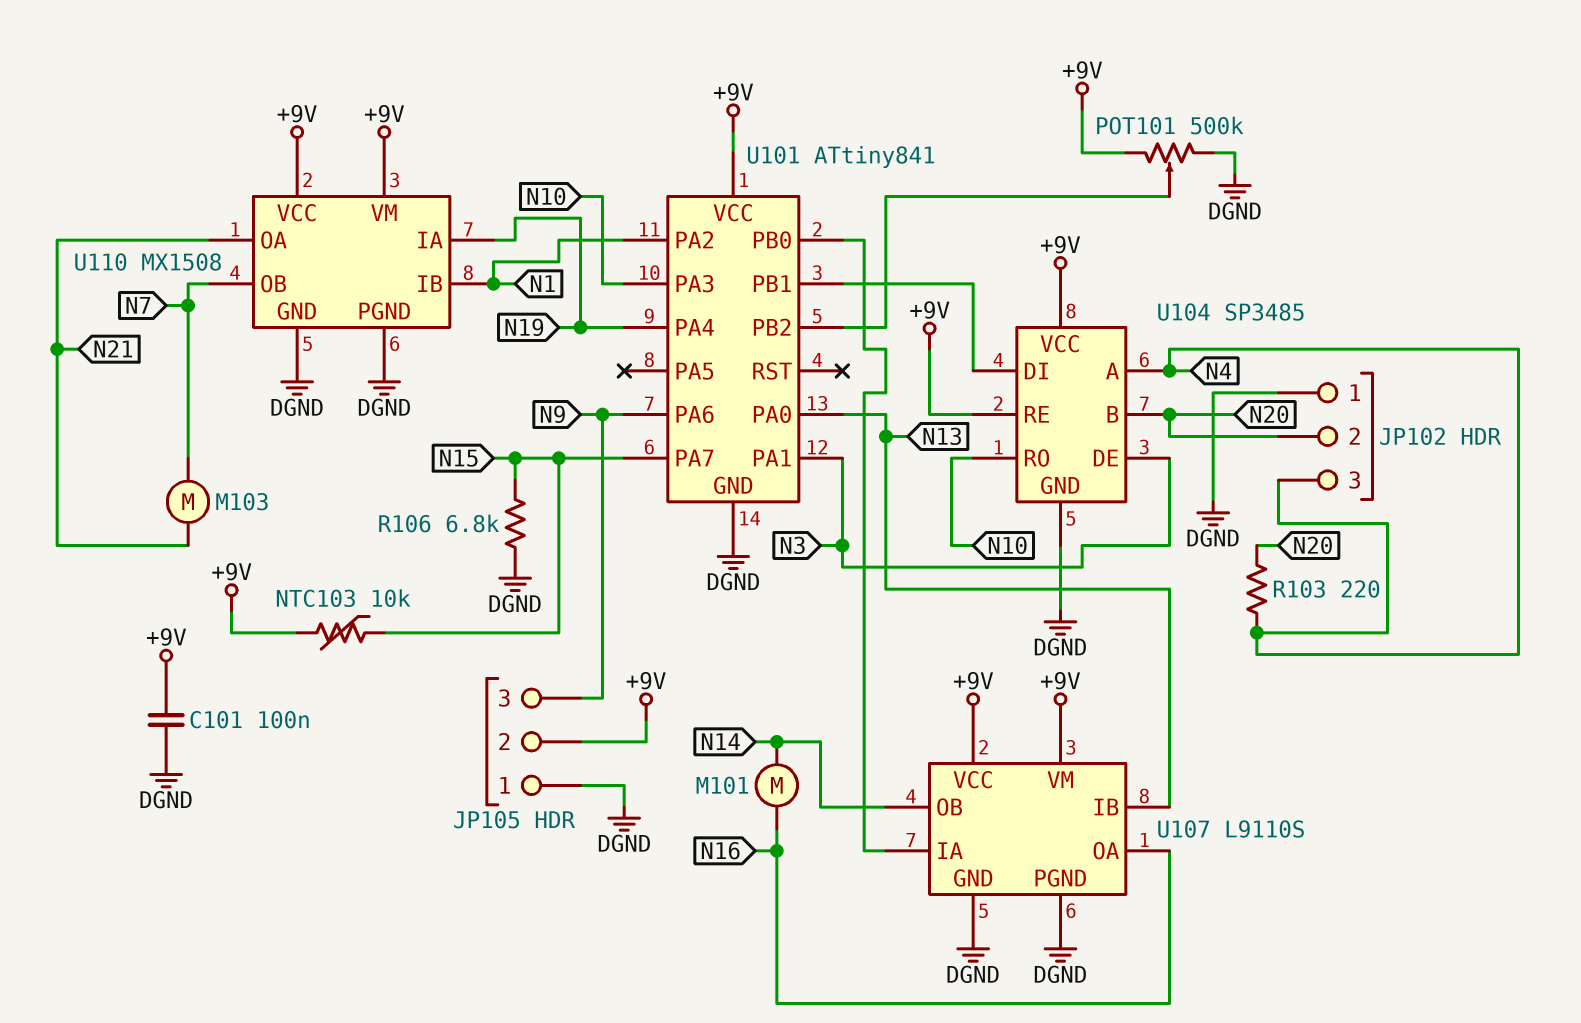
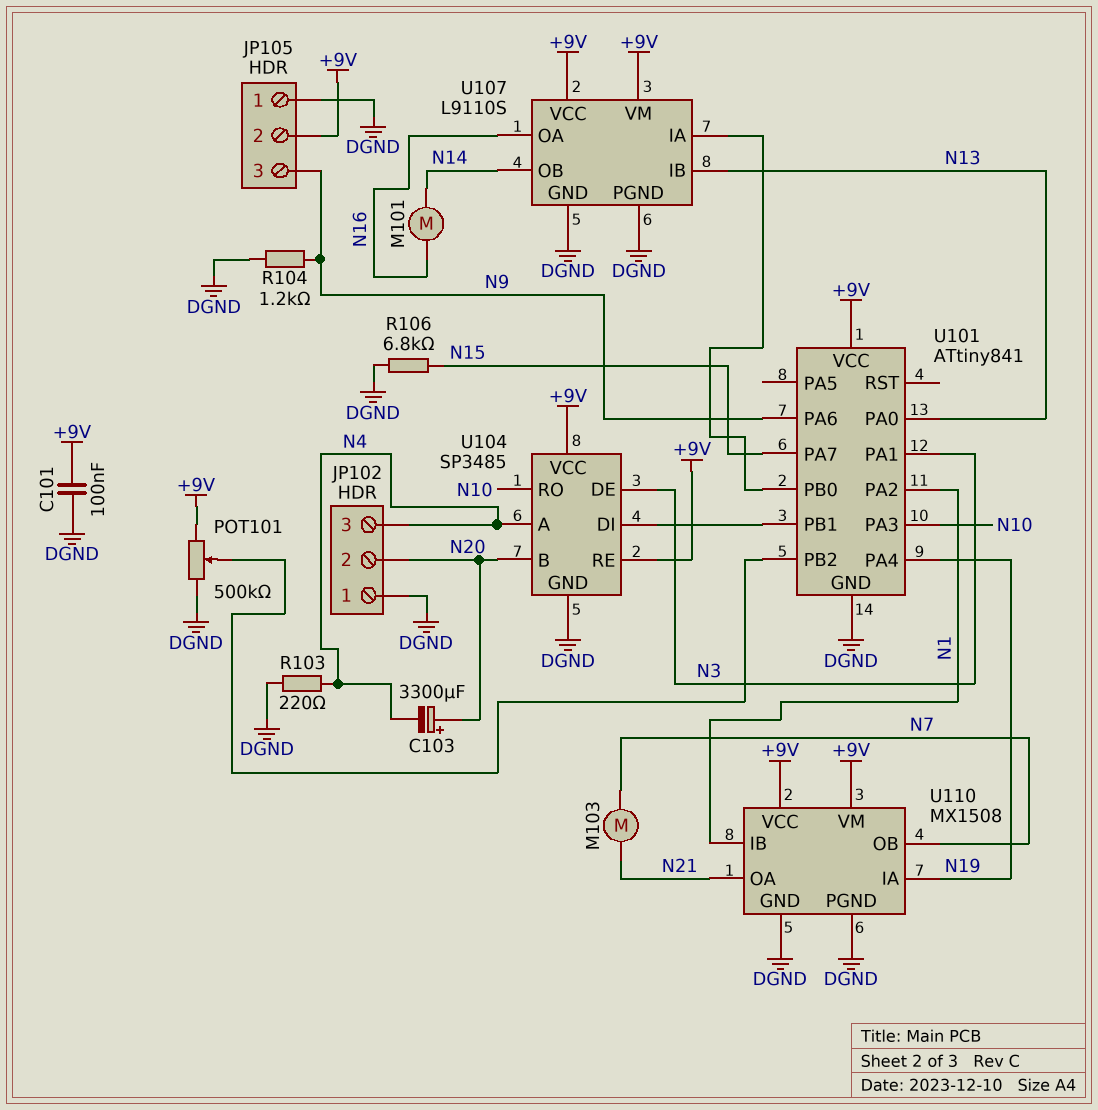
C103: none -> 3300uF (plus N20, minus N4)
NTC103: 10k (+9V, N15) -> none
R103: 220 (N4, N20) -> 220 (DGND, N4)
R104: none -> 1.2k (DGND, N9)

